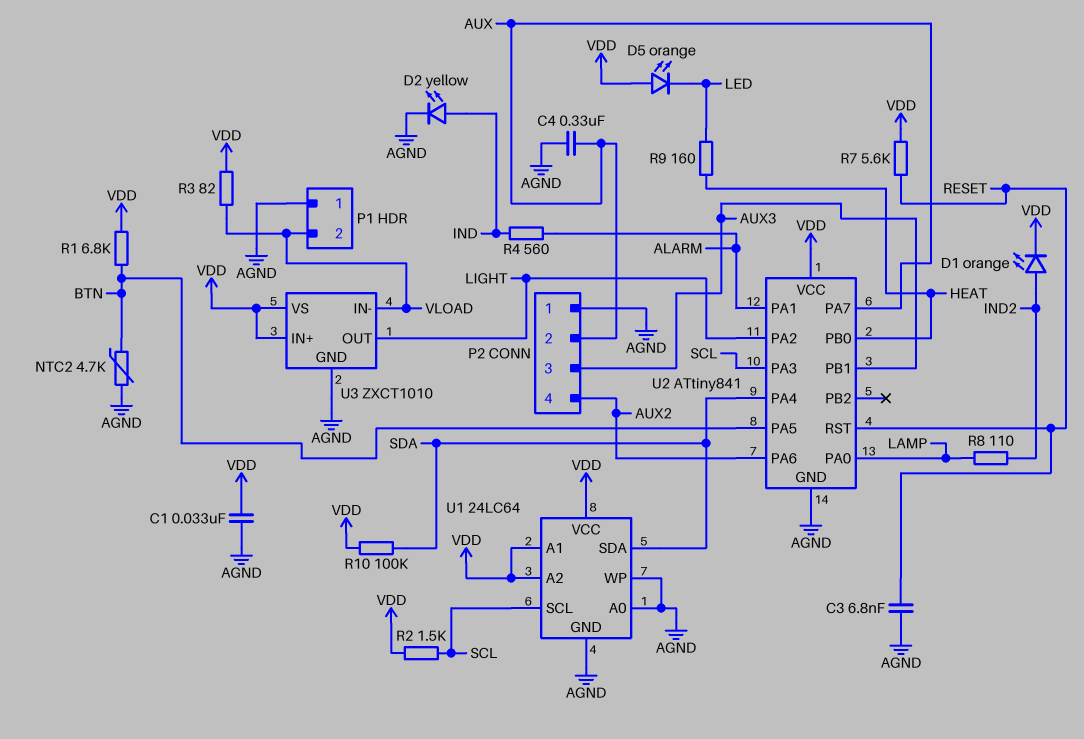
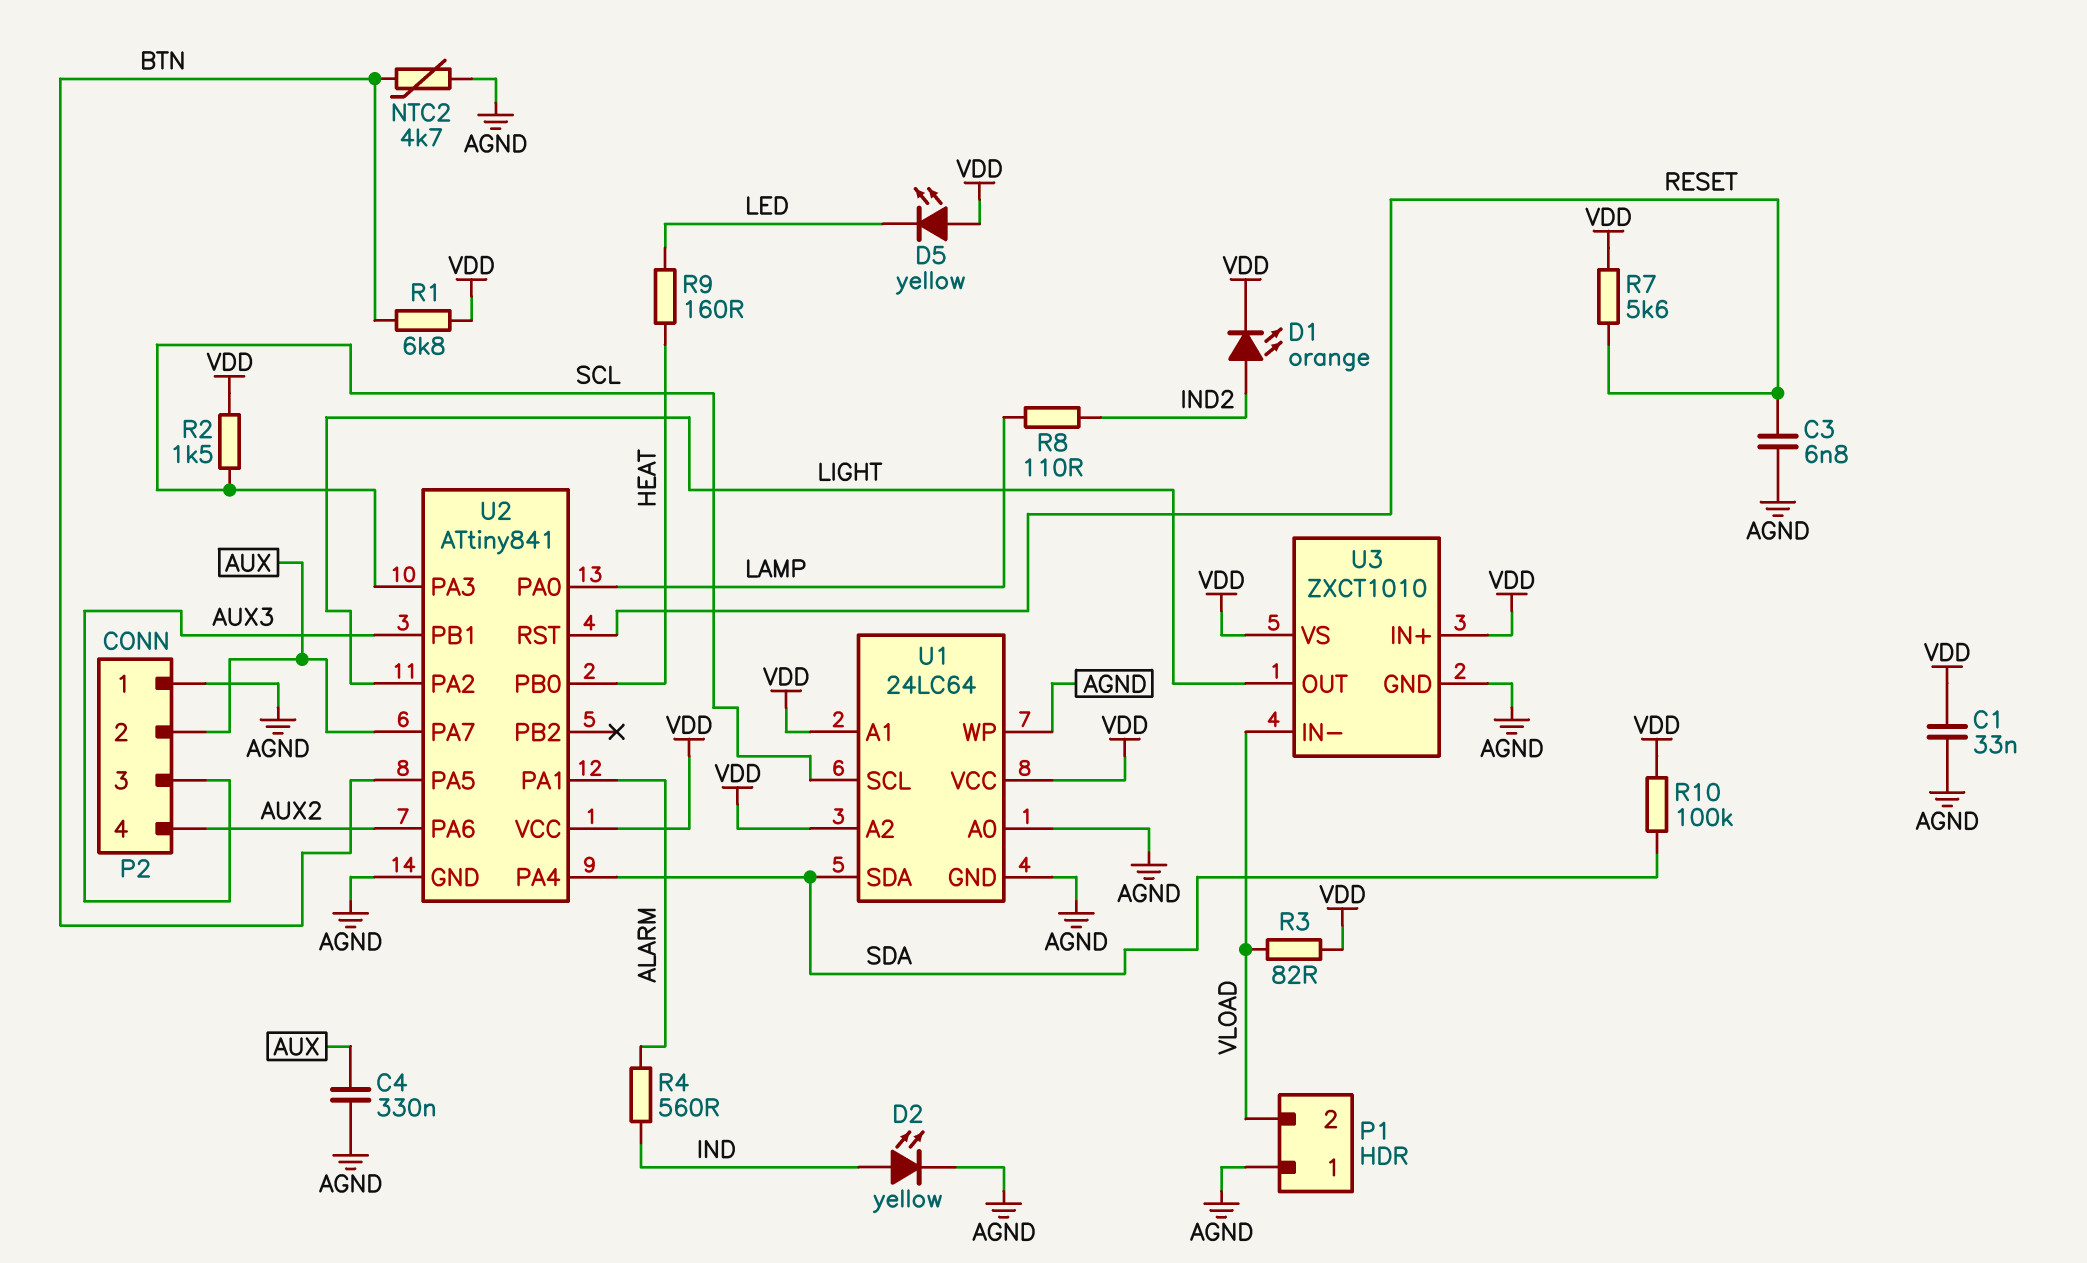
D5: LED orange (A VDD, K LED) -> LED yellow (A VDD, K LED)

